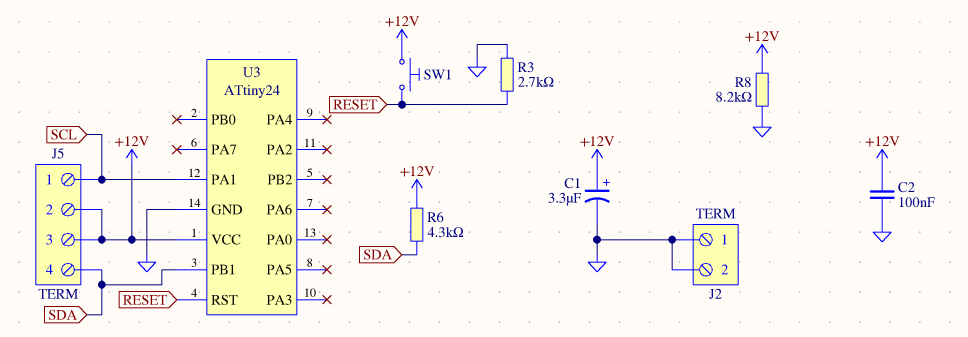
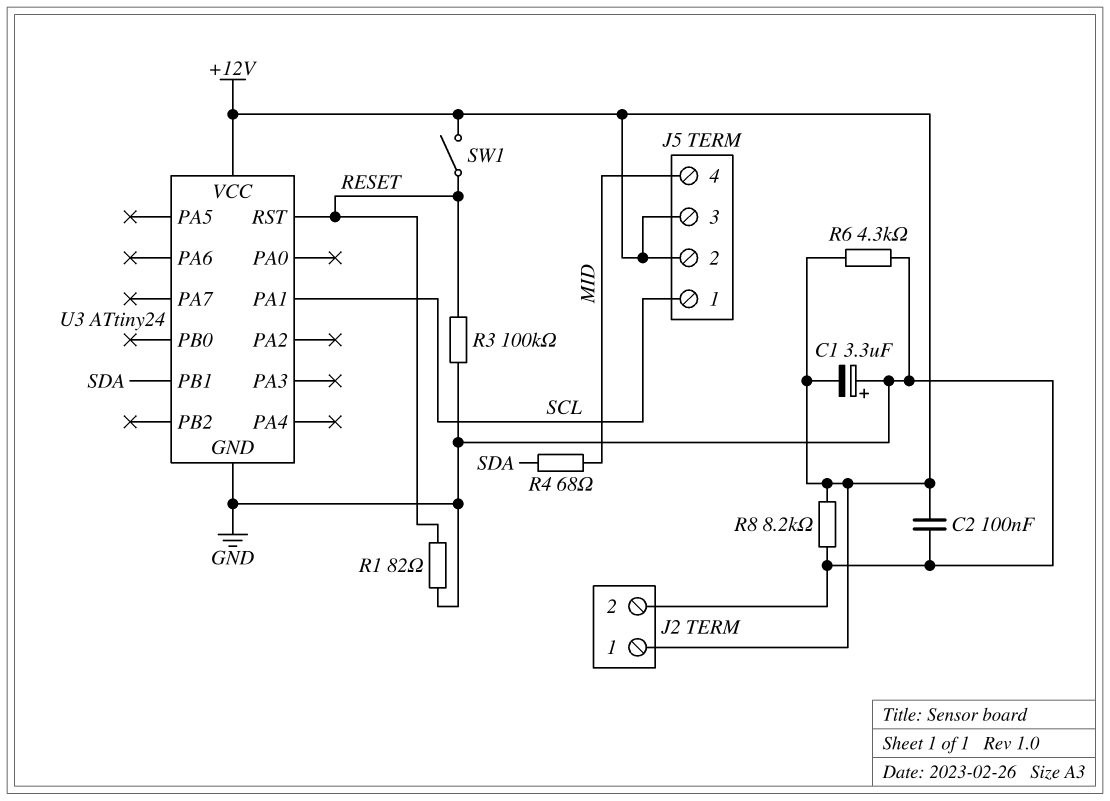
C1: 3.3uF (plus +12V, minus GND) -> 3.3uF (plus GND, minus +12V)
J2 pin 1: GND -> +12V
J5 pin 4: SDA -> MID
R1: none -> 82 (GND, RESET)
R3: 2.7k (GND, RESET) -> 100k (GND, RESET)
R4: none -> 68 (MID, SDA)
R6: 4.3k (+12V, SDA) -> 4.3k (+12V, GND)
SW1: button (+12V, RESET) -> switch (+12V, RESET)

